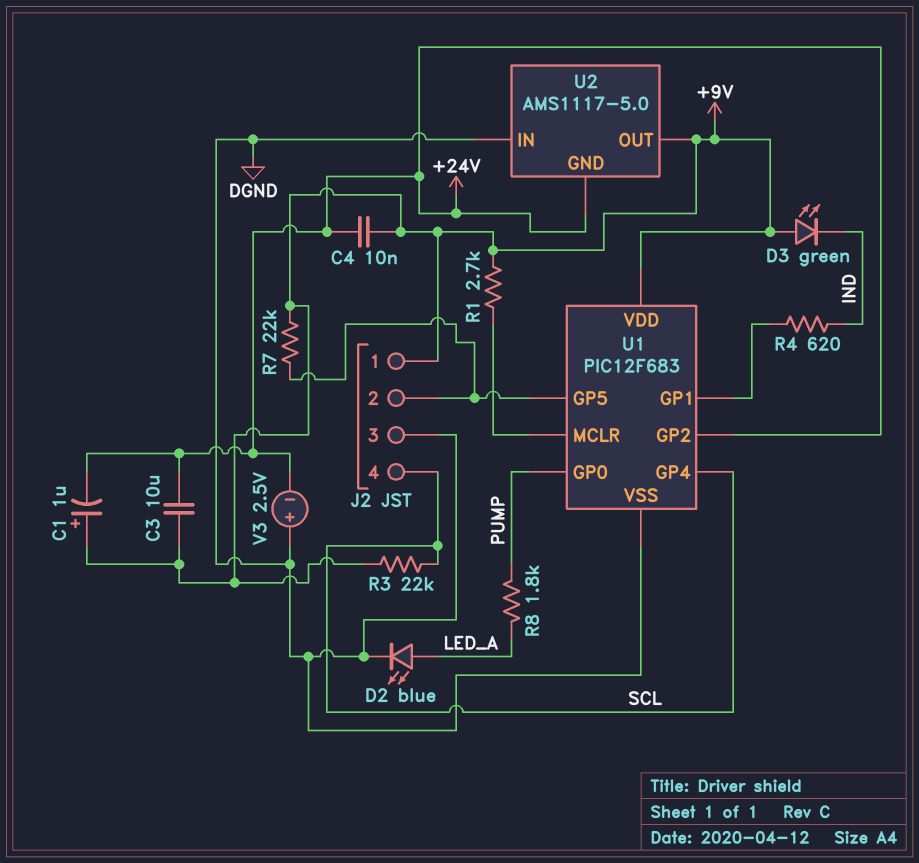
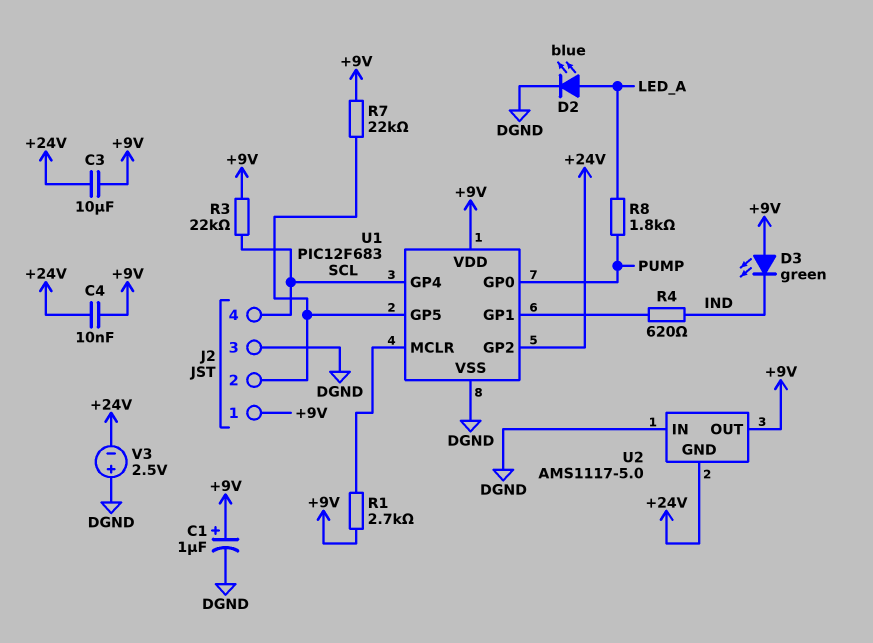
C1: 1uF (plus +9V, minus +24V) -> 1uF (plus +9V, minus DGND)

